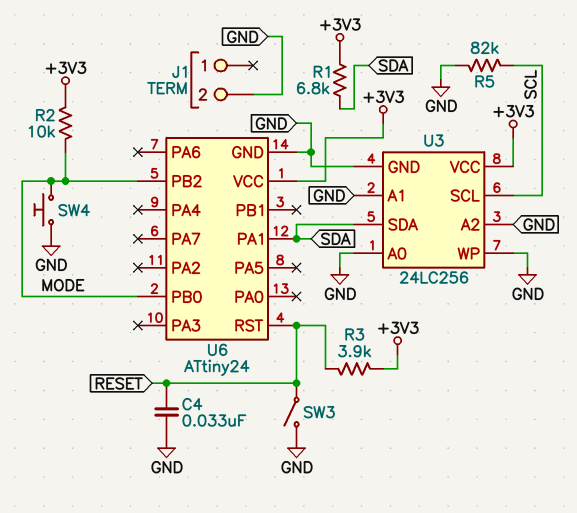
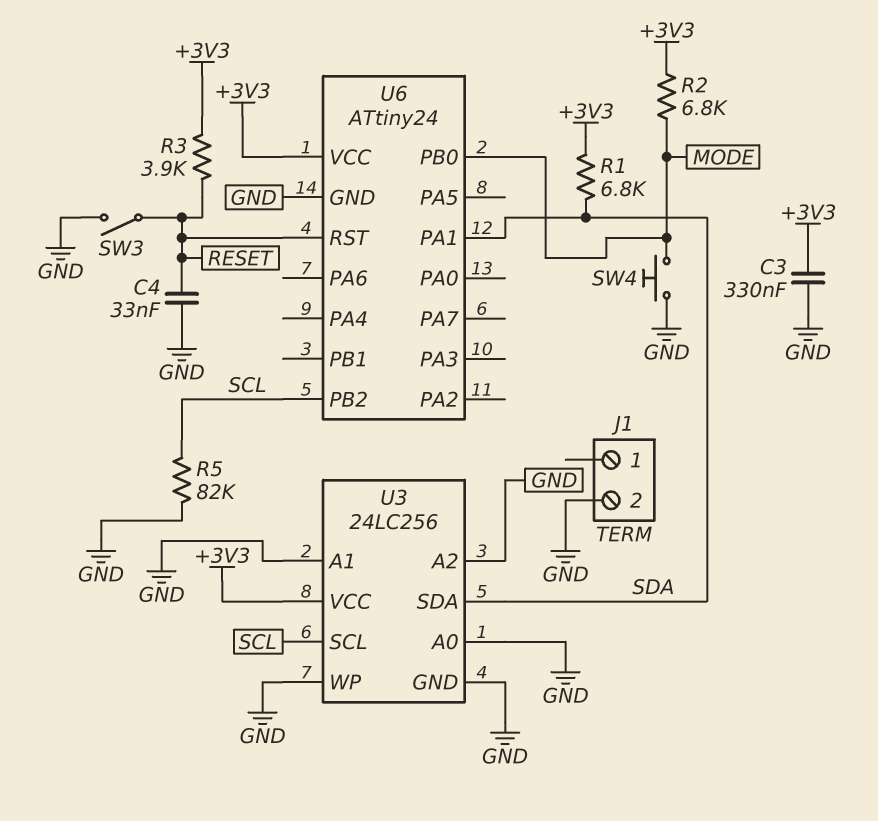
C3: none -> 330nF (+3V3, GND)
R2: 10k (+3V3, MODE) -> 6.8k (+3V3, MODE)
U6 pin PB2: MODE -> SCL

